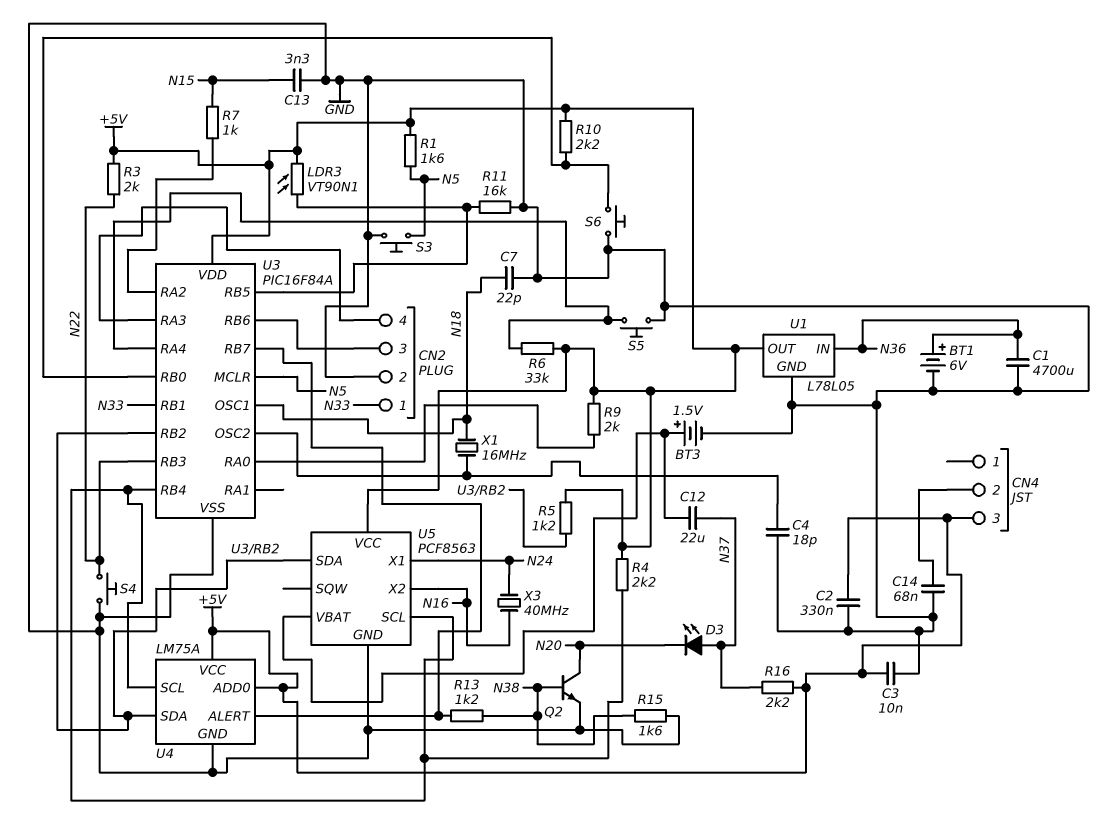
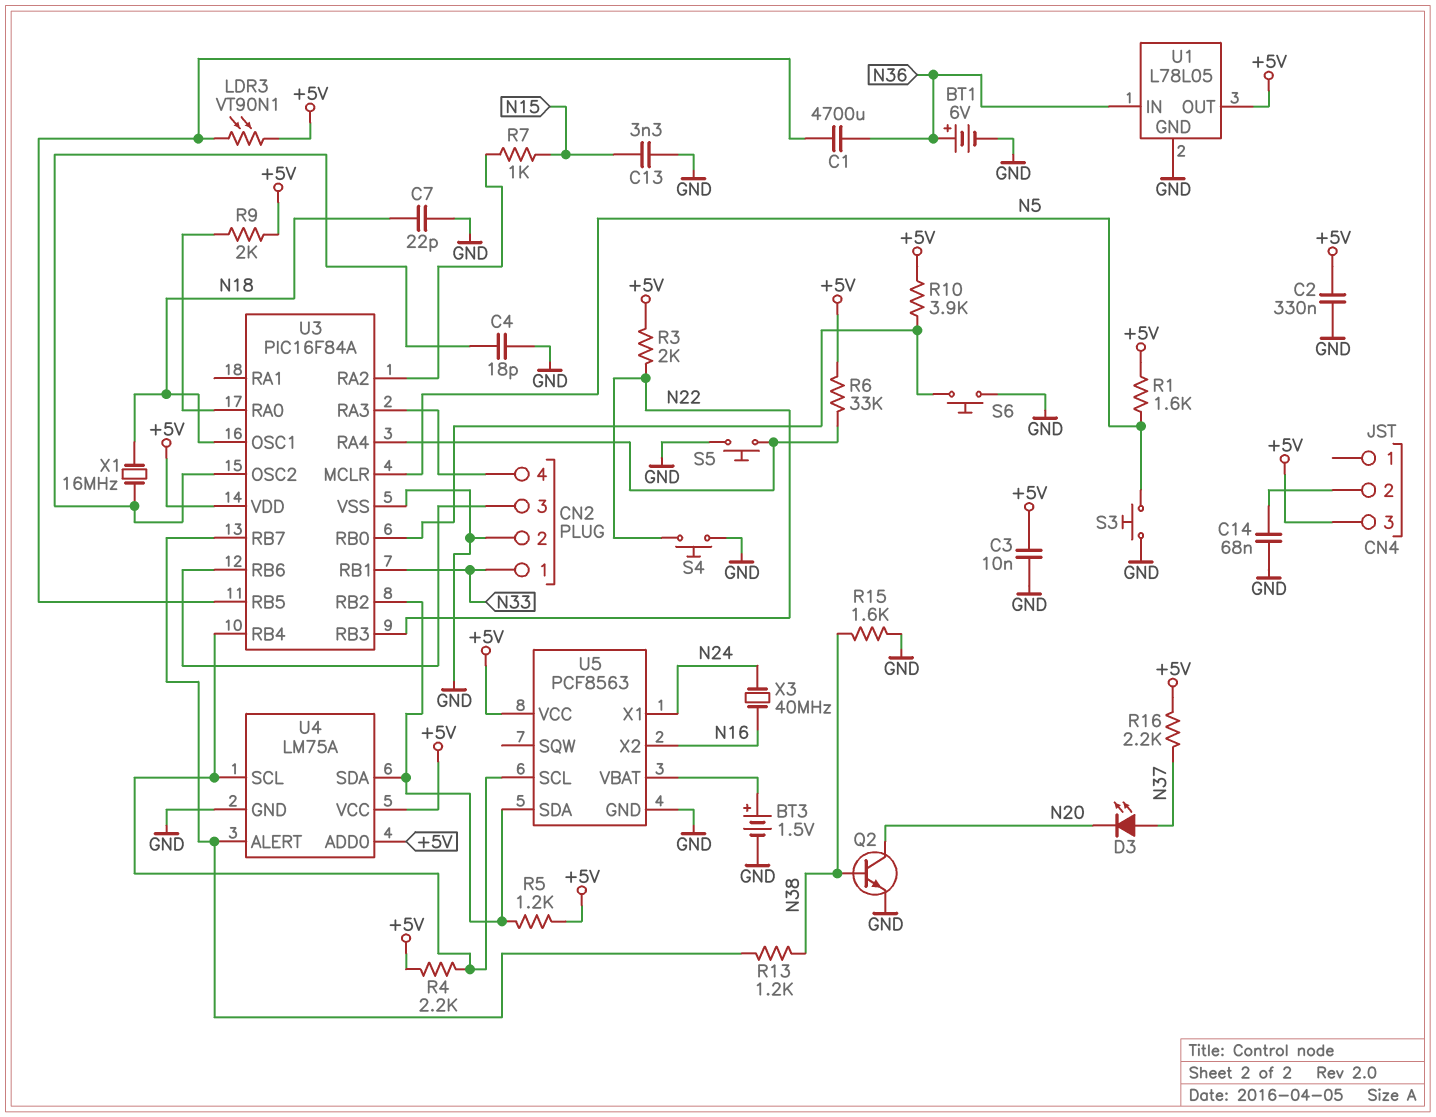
C1: 4700uF (GND, N36) -> 4700uF (N36, U3/RB5)
C12: 22uF (N37, U5/VBAT) -> none
R10: 2.2k (+5V, U3/RB0) -> 3.9k (+5V, U3/RB0)
R11: 16k (GND, U3/RB5) -> none

